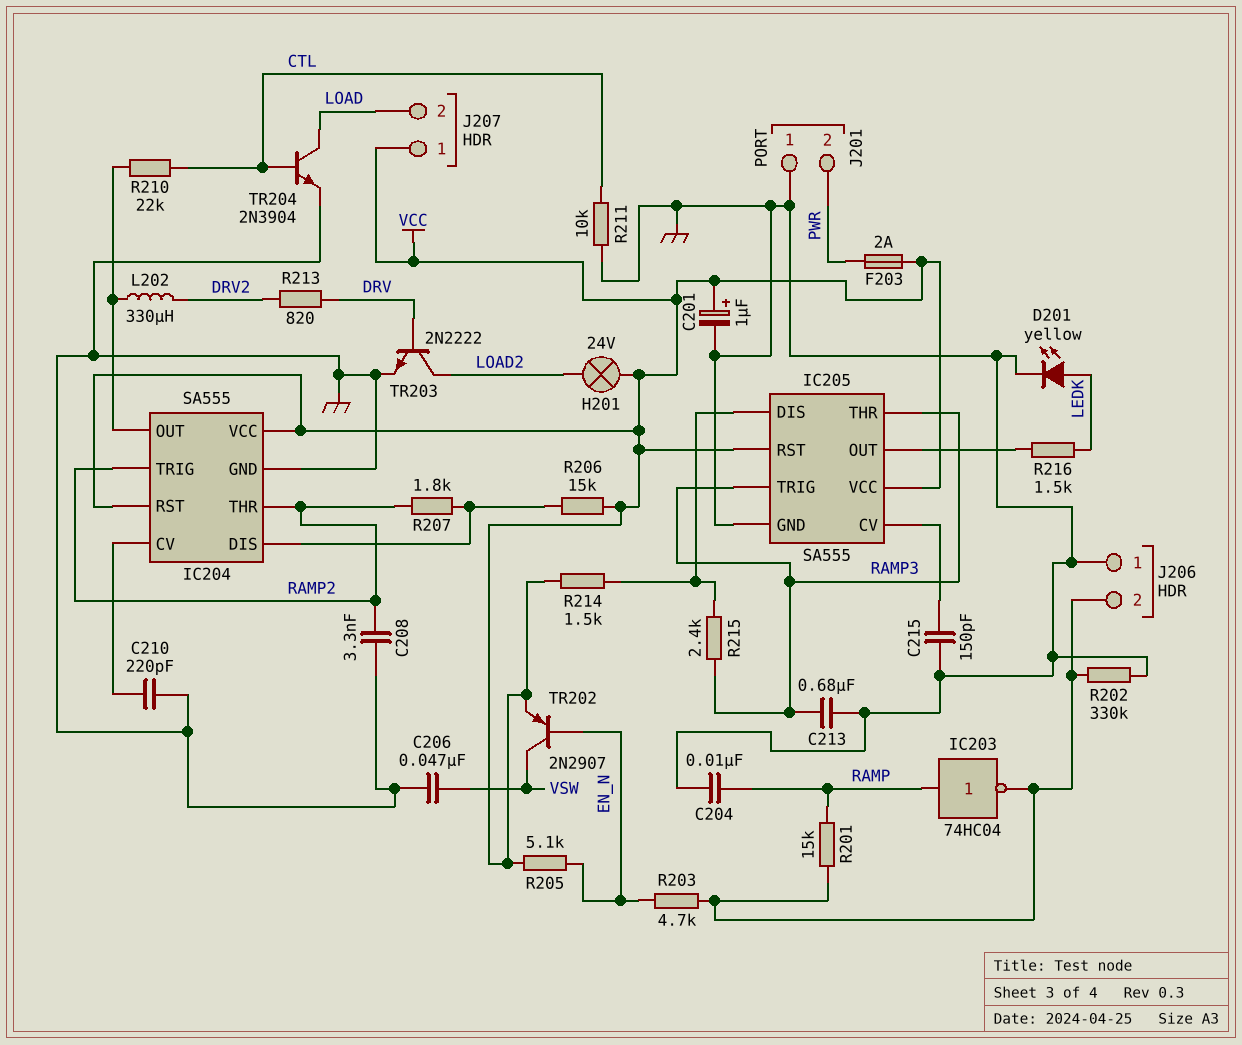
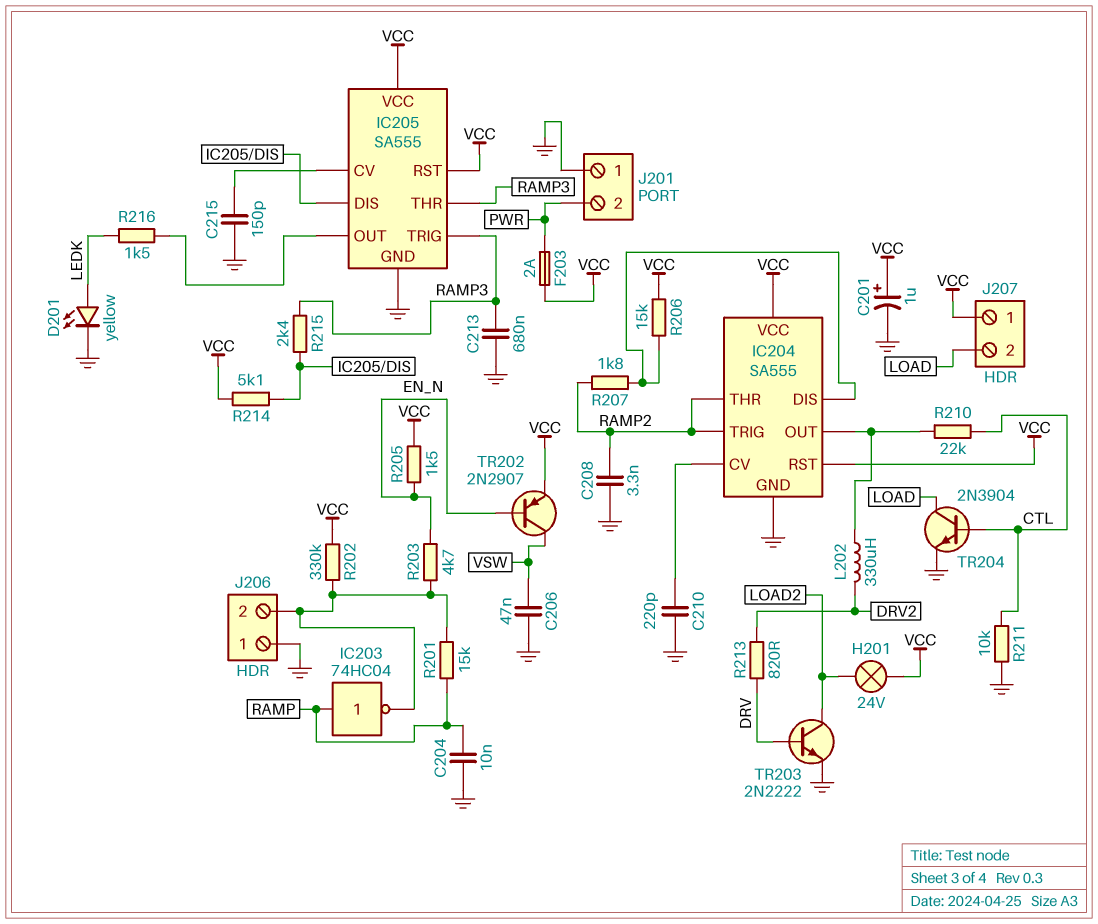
R202: 330k (GND, J206/2) -> 330k (J206/2, VCC)
R205: 5.1k (EN_N, VCC) -> 1.5k (EN_N, VCC)
R214: 1.5k (IC205/DIS, VCC) -> 5.1k (IC205/DIS, VCC)

